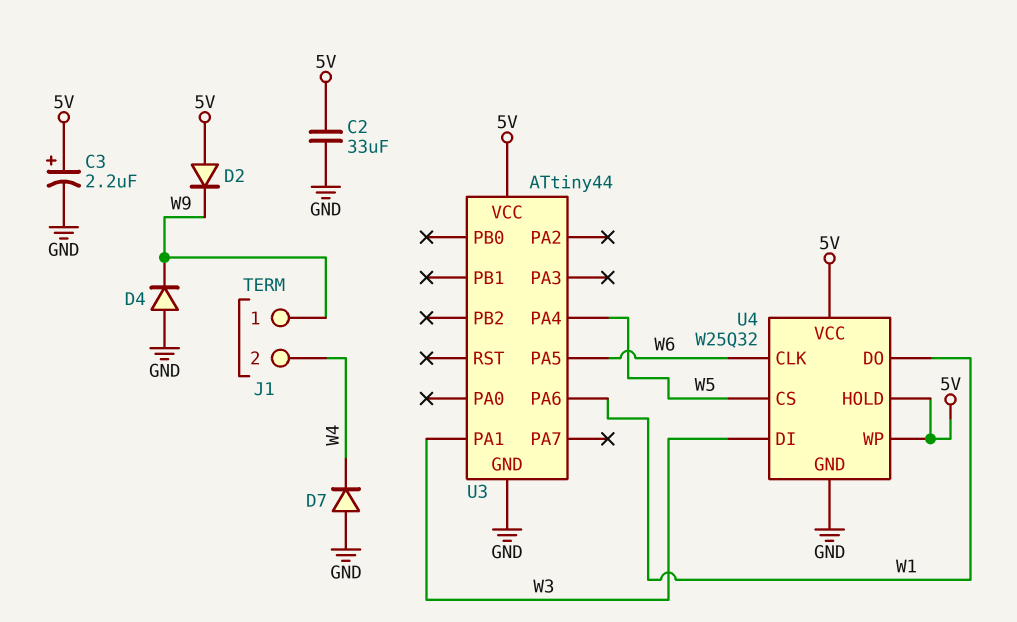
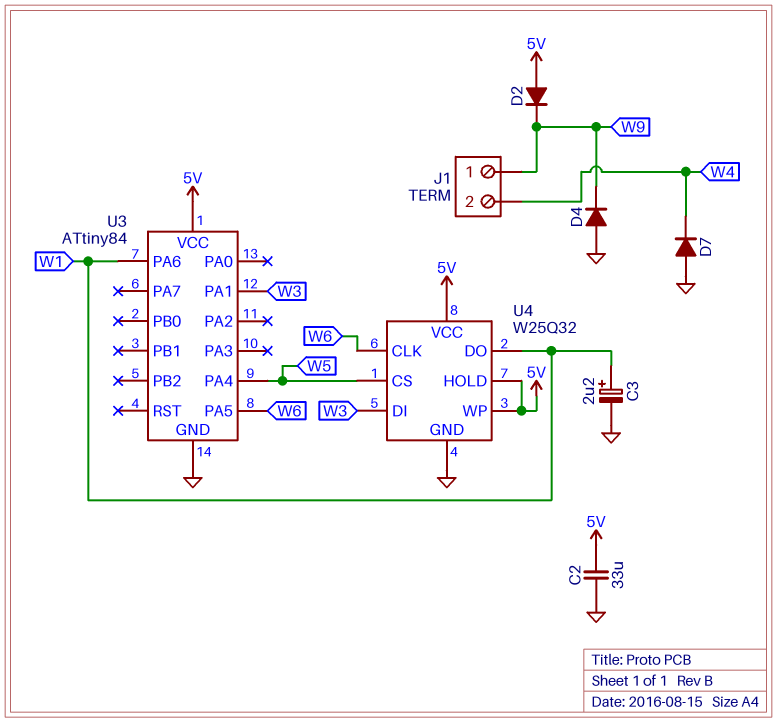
C3: 2.2uF (plus 5V, minus GND) -> 2.2uF (plus W1, minus GND)
U3: ATtiny44 -> ATtiny84

